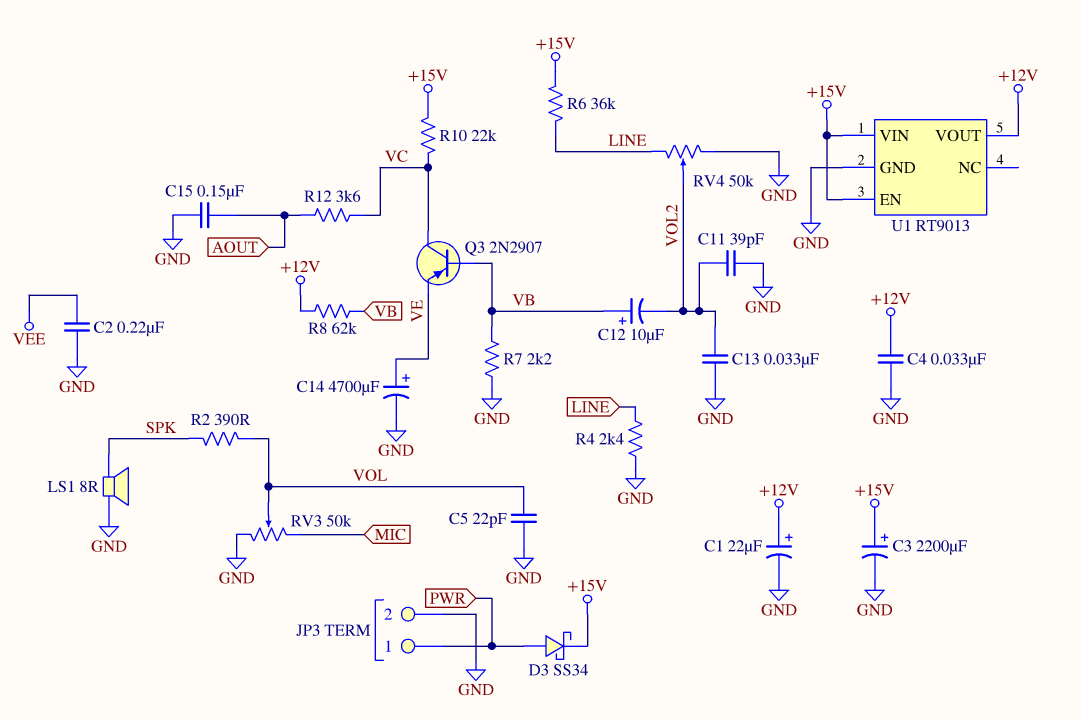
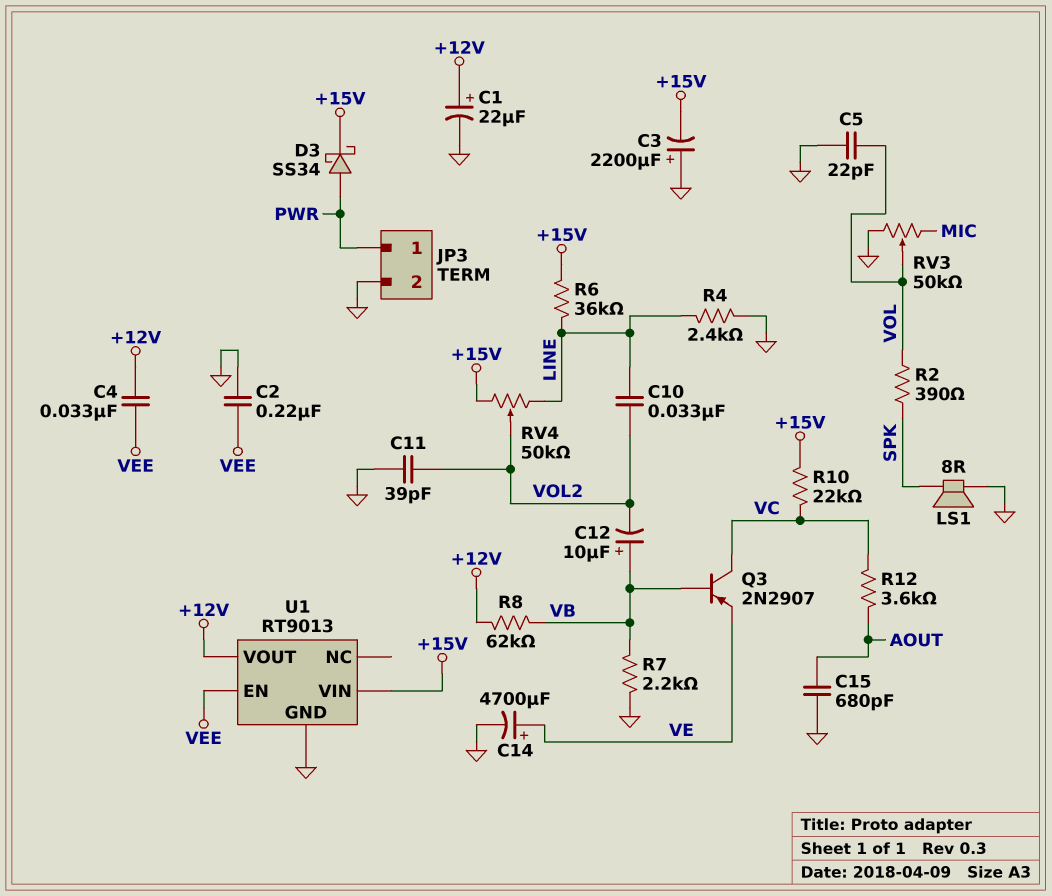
C3: 2200uF (plus +15V, minus GND) -> 2200uF (plus GND, minus +15V)
C4: 33nF (+12V, GND) -> 33nF (+12V, VEE)
C10: none -> 33nF (LINE, VOL2)
C13: 33nF (GND, VOL2) -> none
C15: 150nF (AOUT, GND) -> 680pF (AOUT, GND)
RV4: 50k (GND, LINE, wiper VOL2) -> 50k (+15V, LINE, wiper VOL2)
U1 pin EN: +15V -> VEE

